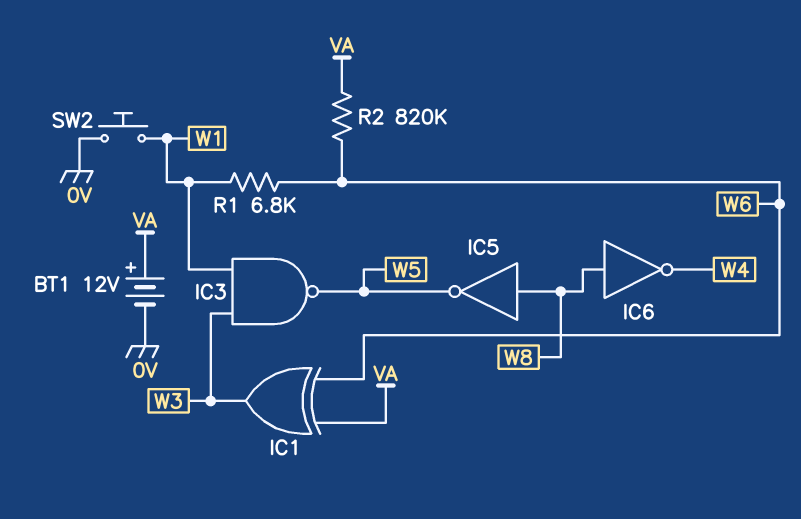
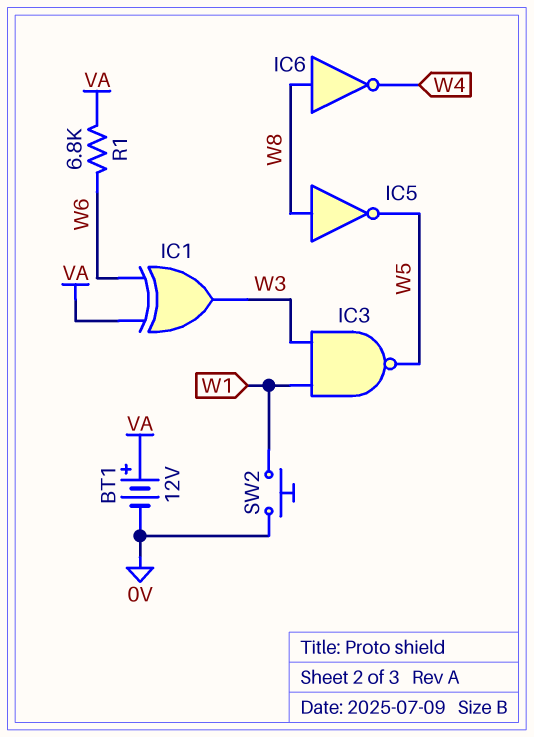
R1: 6.8k (W1, W6) -> 6.8k (VA, W6)
R2: 820k (VA, W6) -> none

